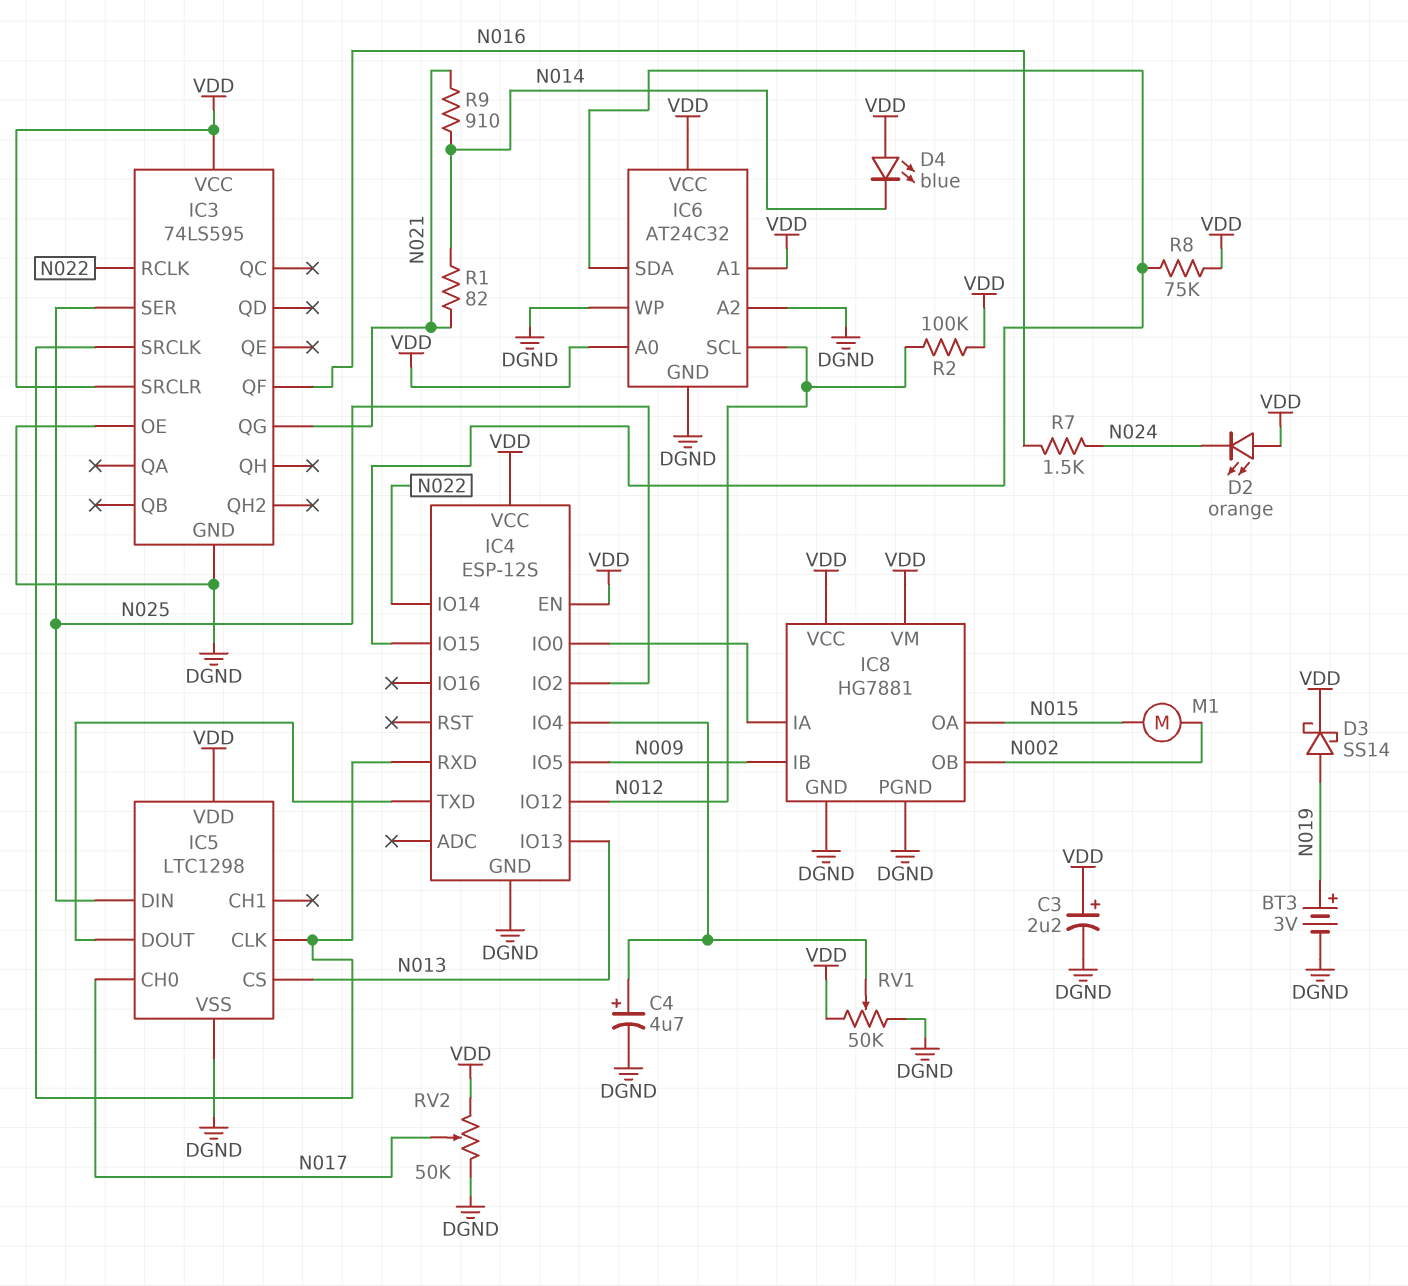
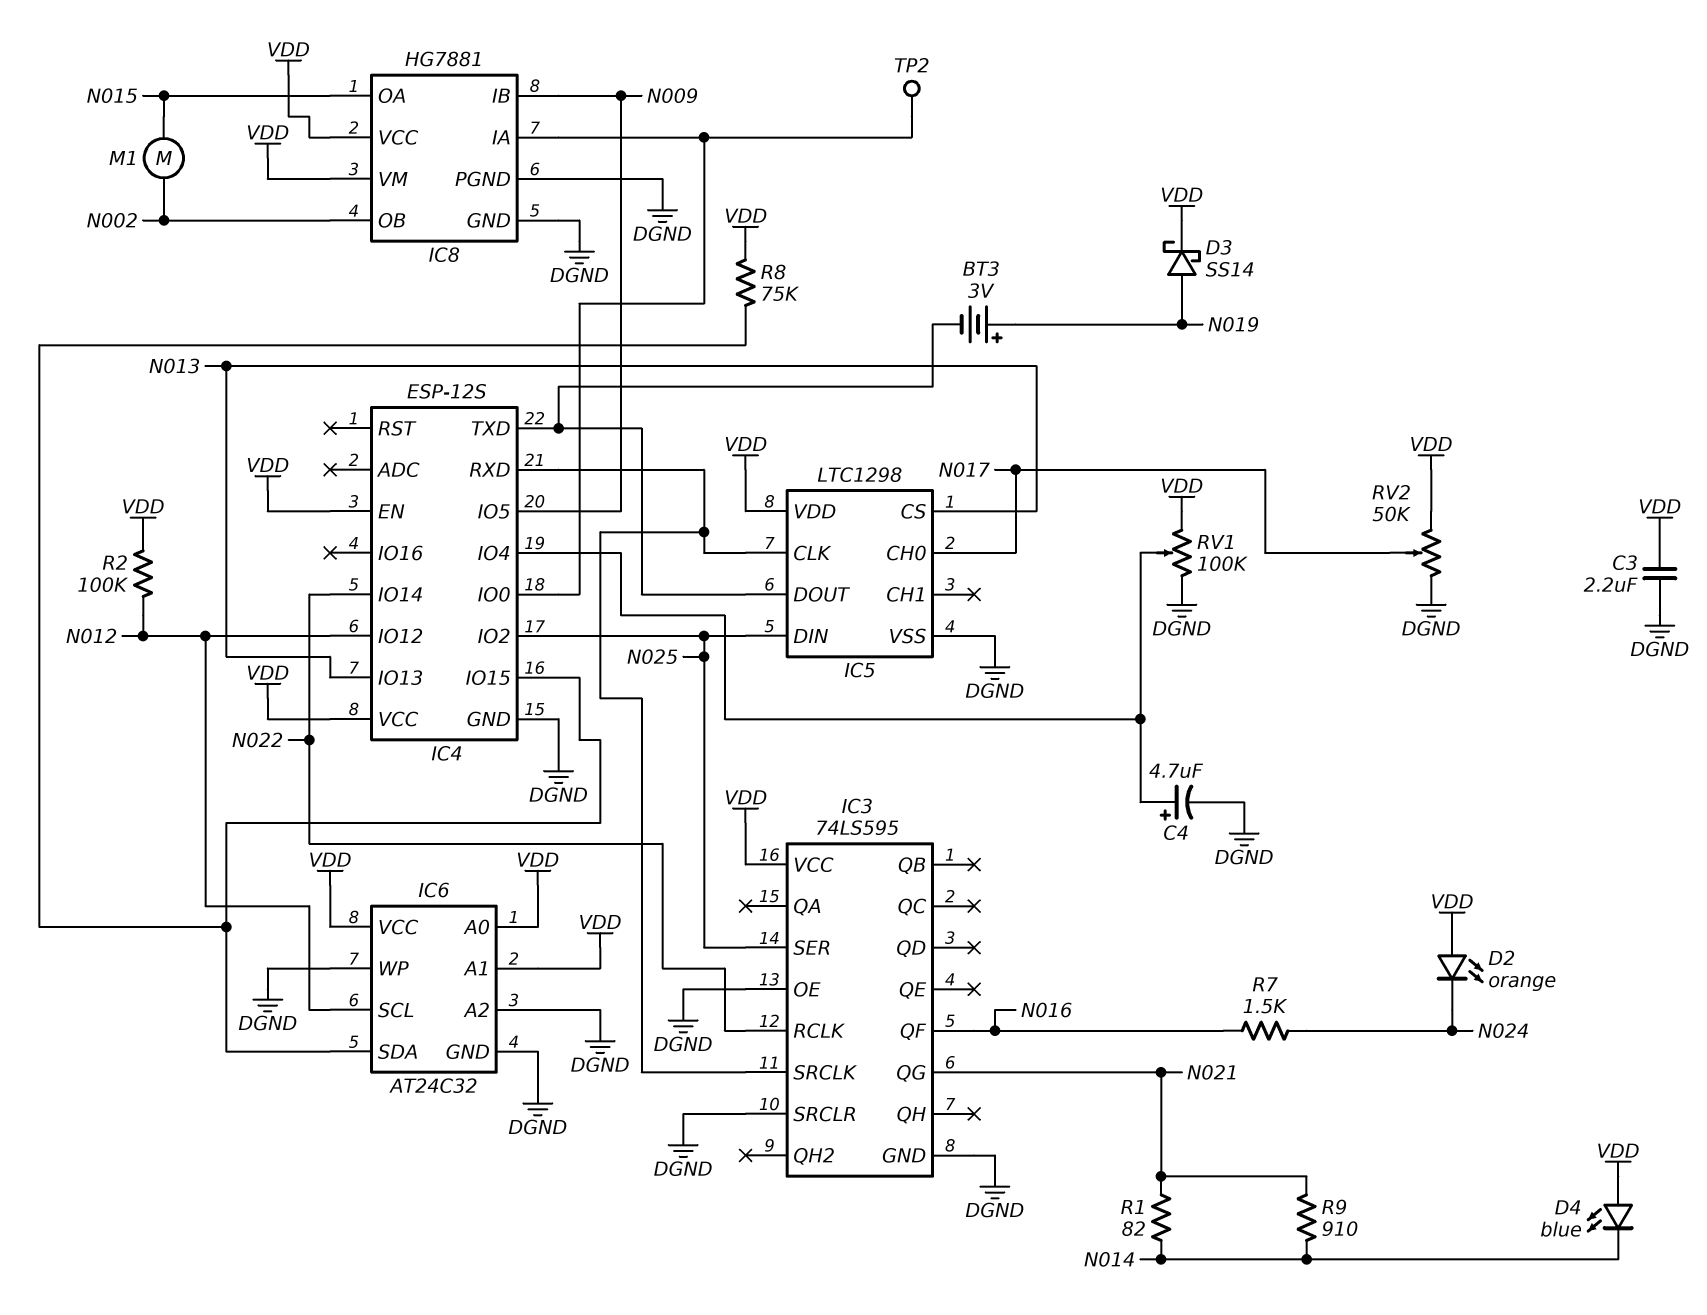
BT3: 3V (plus N019, minus DGND) -> 3V (plus N019, minus IC4/TXD)
C3: 2.2uF (plus VDD, minus DGND) -> 2.2uF (DGND, VDD)
IC3 pin SRCLR: VDD -> DGND
RV1: 50k (DGND, VDD, wiper IC4/IO4) -> 100k (DGND, VDD, wiper IC4/IO4)
TP2: none -> test point (IC4/IO0)

